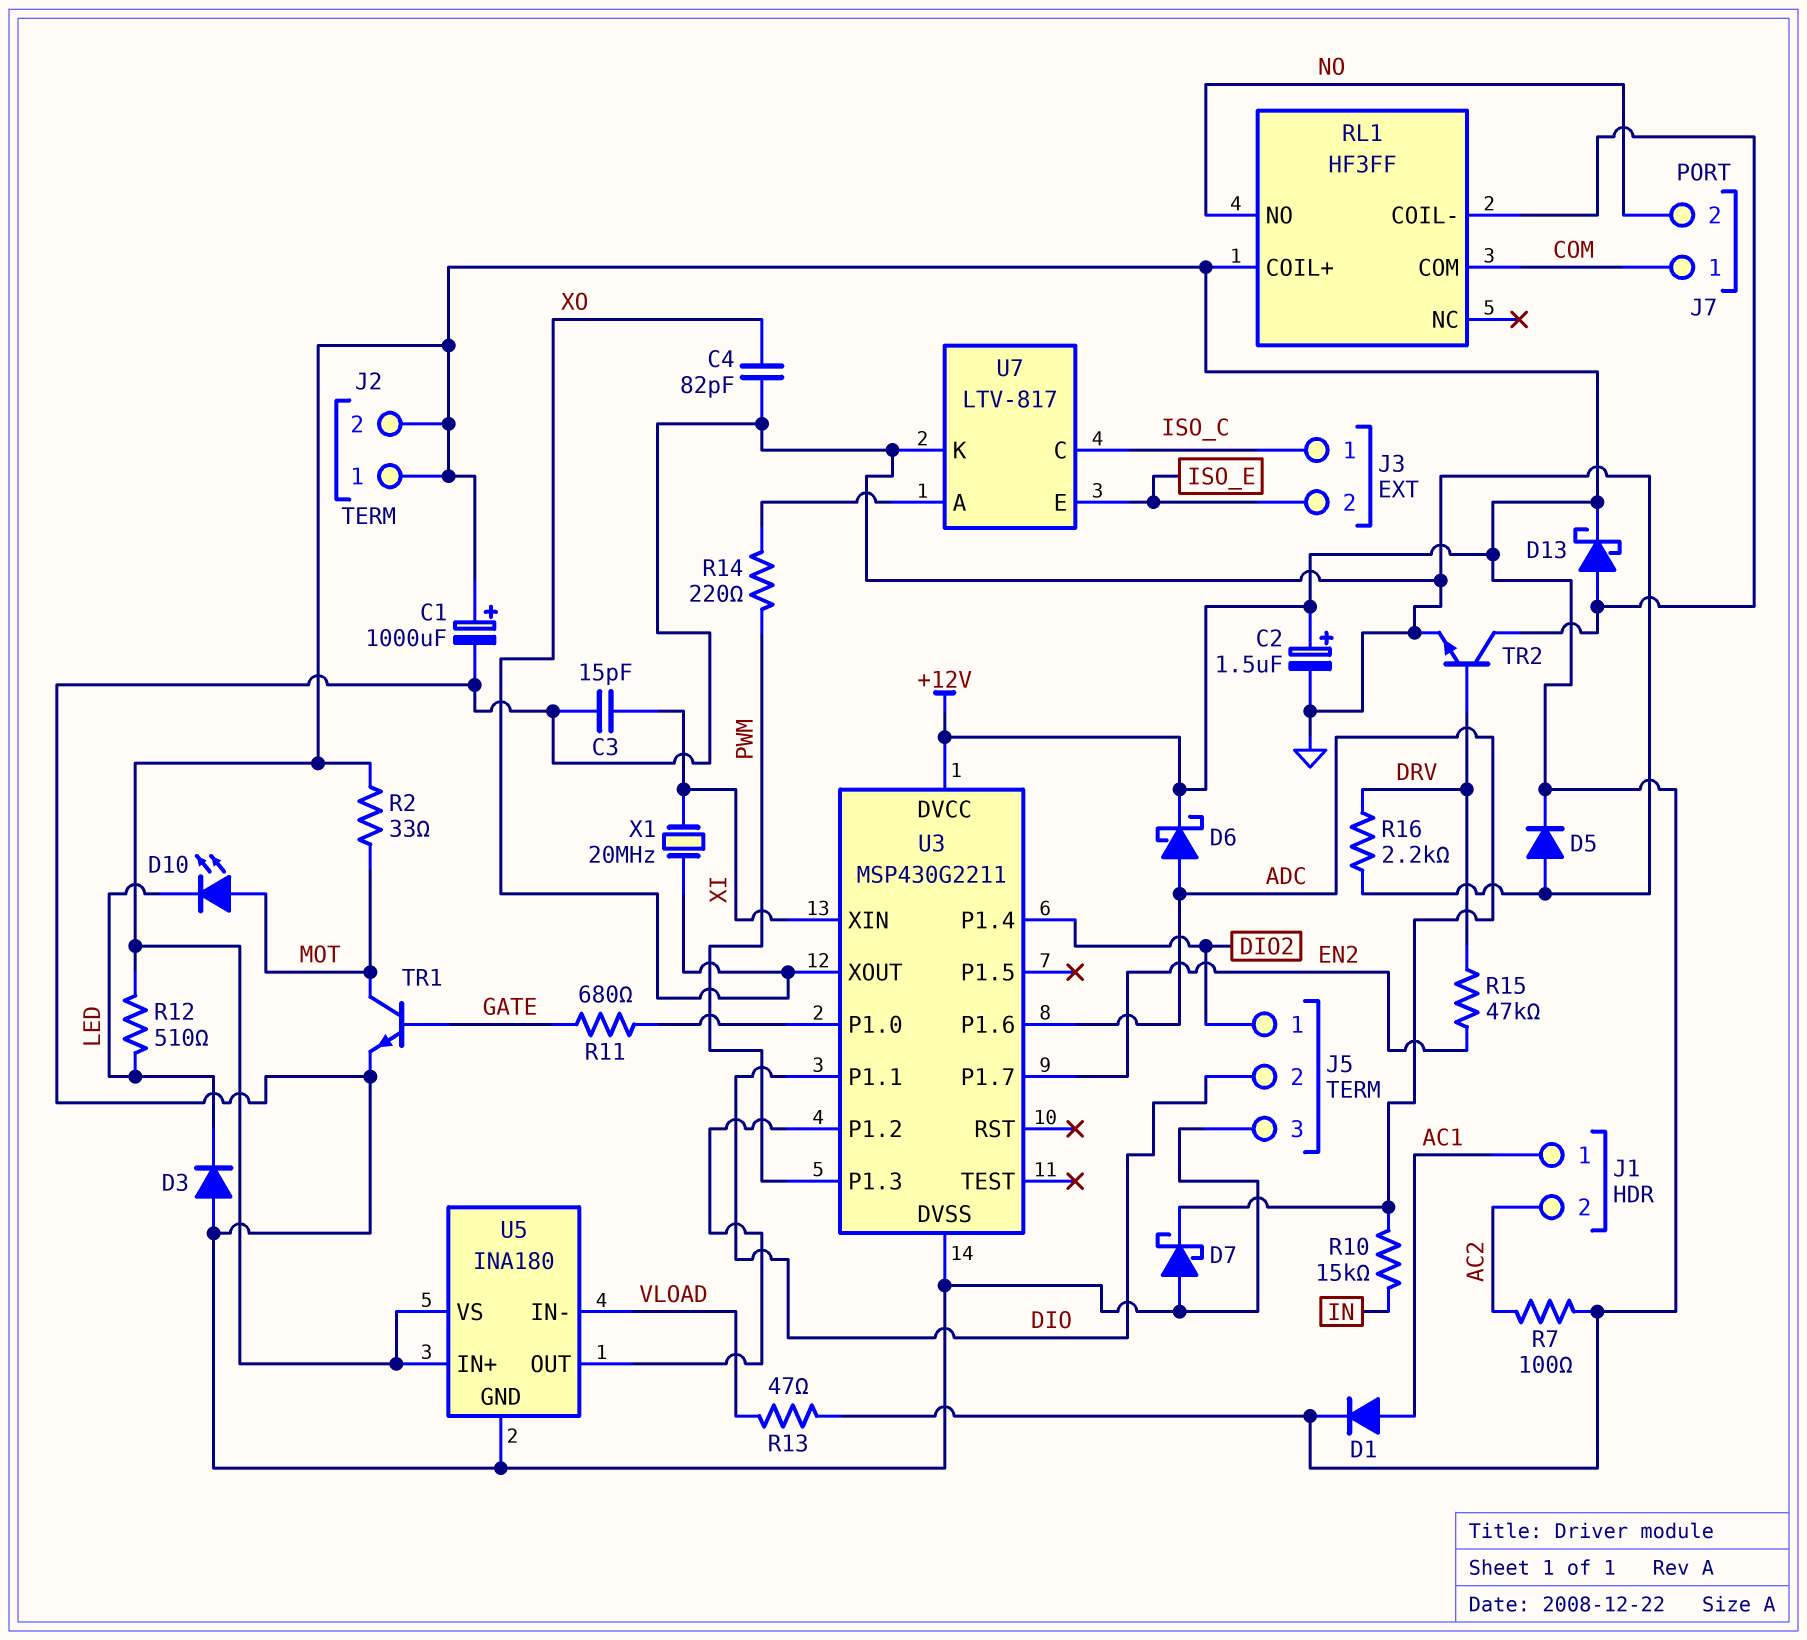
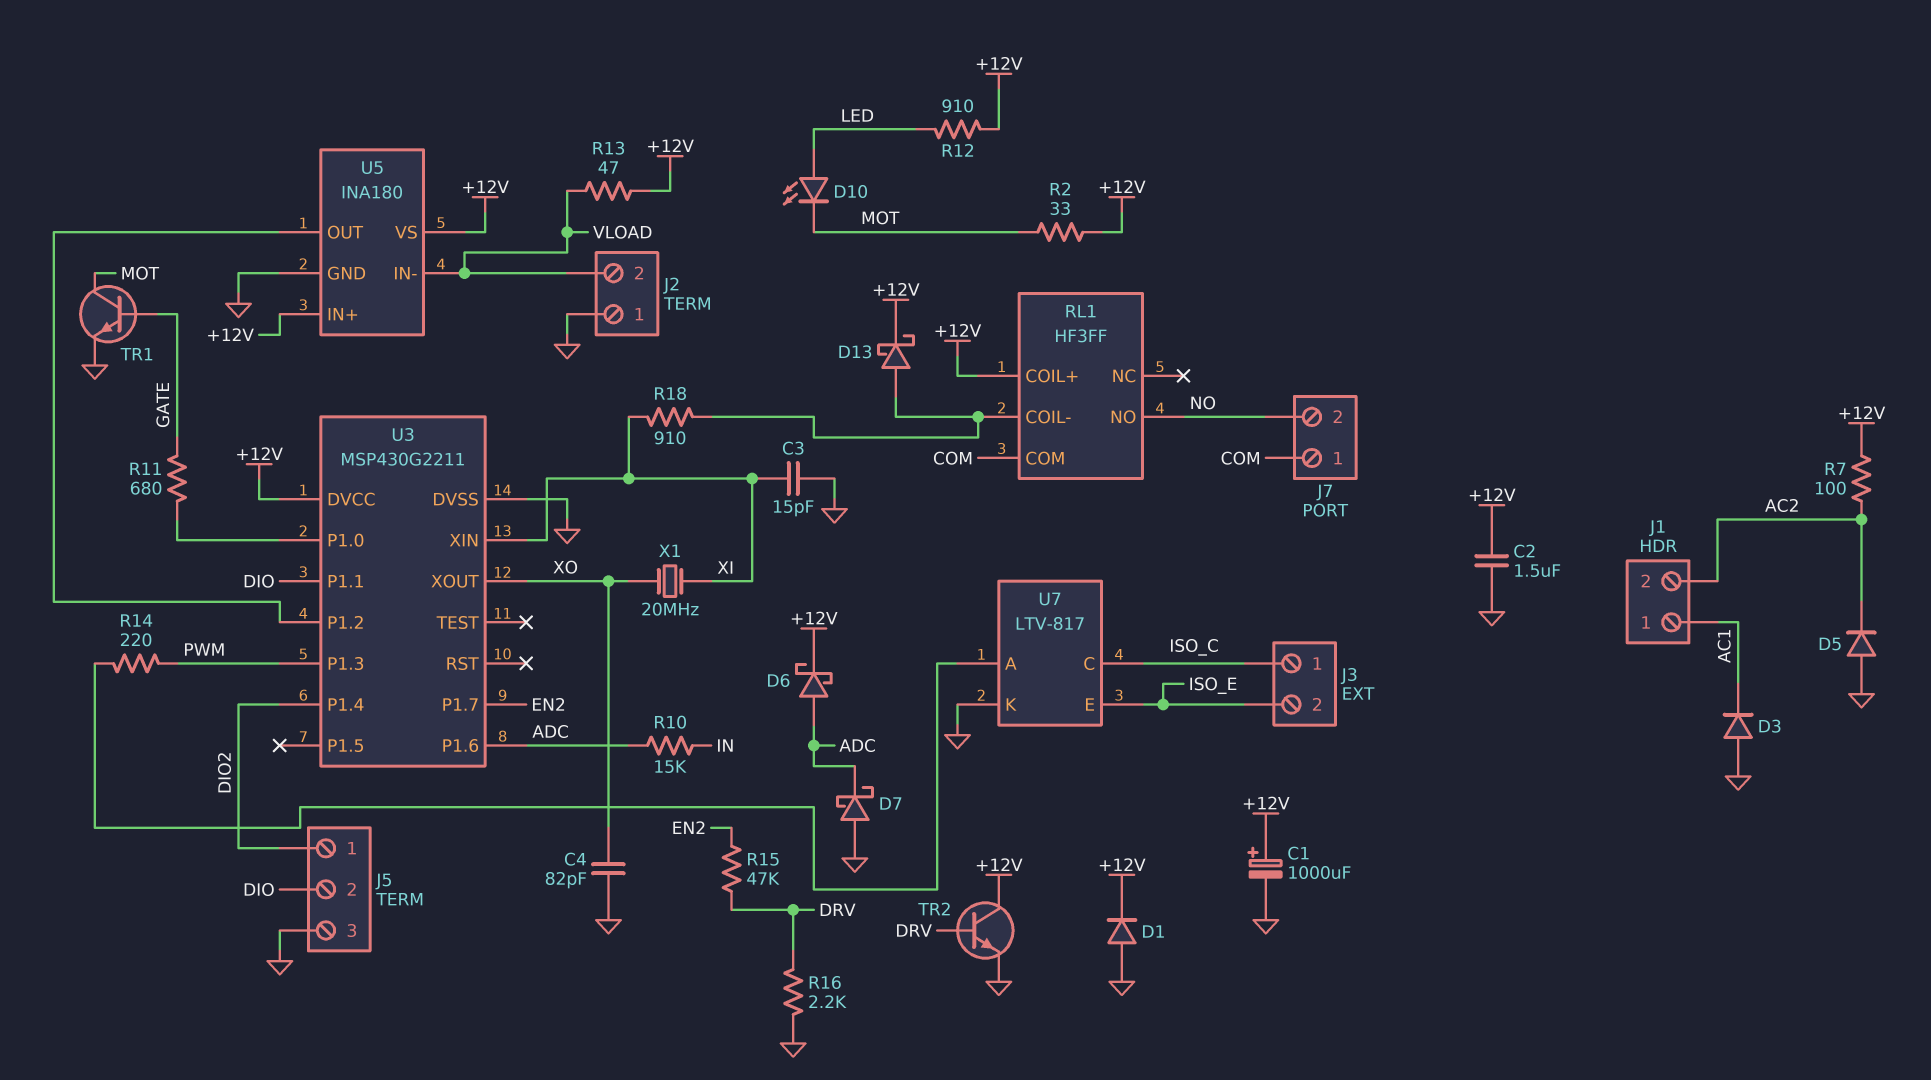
C2: 1.5uF (plus +12V, minus GND) -> 1.5uF (+12V, GND)
D1: diode (A AC1, K +12V) -> diode (A GND, K +12V)
D3: diode (A GND, K LED) -> diode (A GND, K AC1)
D5: diode (A GND, K +12V) -> diode (A GND, K AC2)
D10: LED (A MOT, K LED) -> LED (A LED, K MOT)
J2 pin 1: +12V -> GND
J2 pin 2: +12V -> VLOAD
R12: 510 (+12V, LED) -> 910 (+12V, LED)
R18: none -> 910 (RL1/COIL-, XI)
TR2: NPN (B DRV, C RL1/COIL-, E GND) -> NPN (B DRV, C +12V, E GND)

